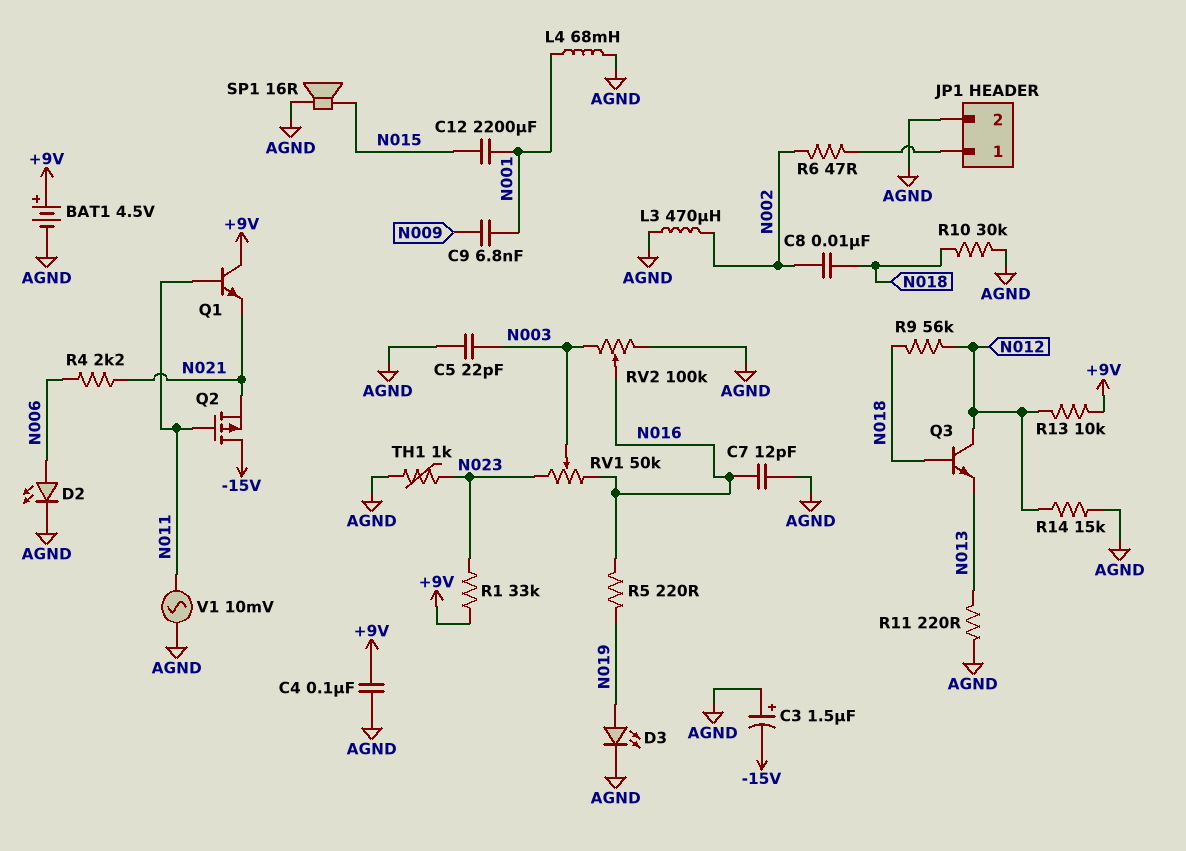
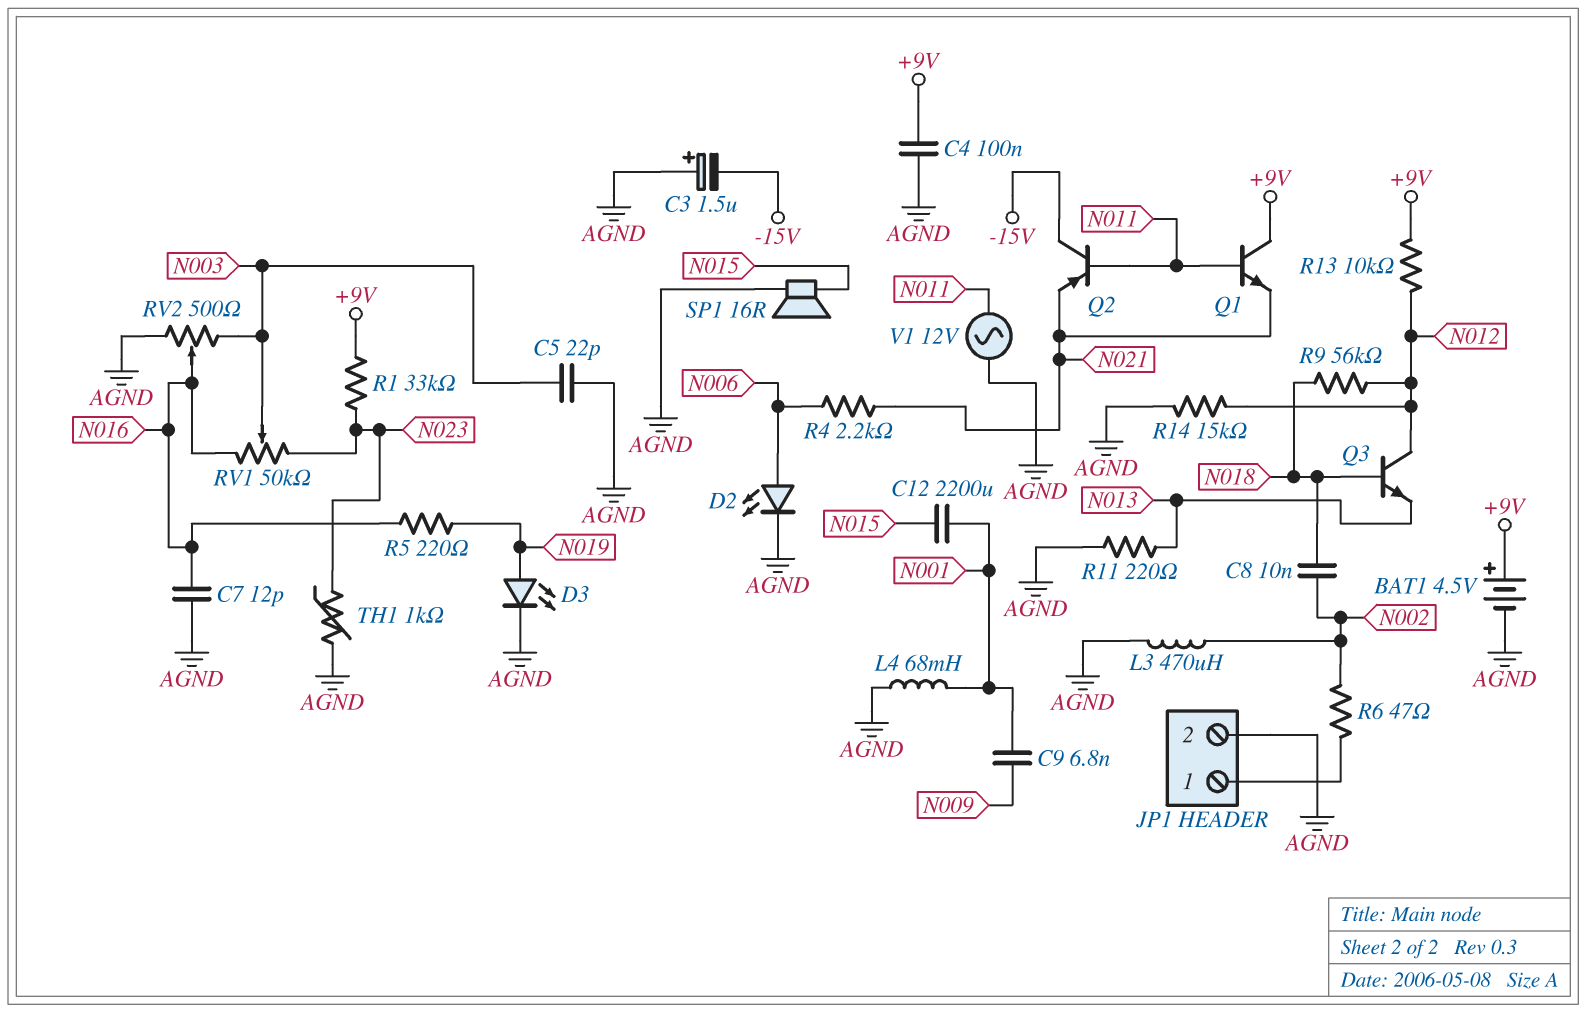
Q2: PMOS (G N011, D -15V, S N021) -> PNP (B N011, C -15V, E N021)
R10: 30k (AGND, N018) -> none
RV2: 100k (AGND, N003, wiper N016) -> 500 (AGND, N003, wiper N016)
V1: AC 10mV (AGND, N011) -> AC 12V (AGND, N011)

